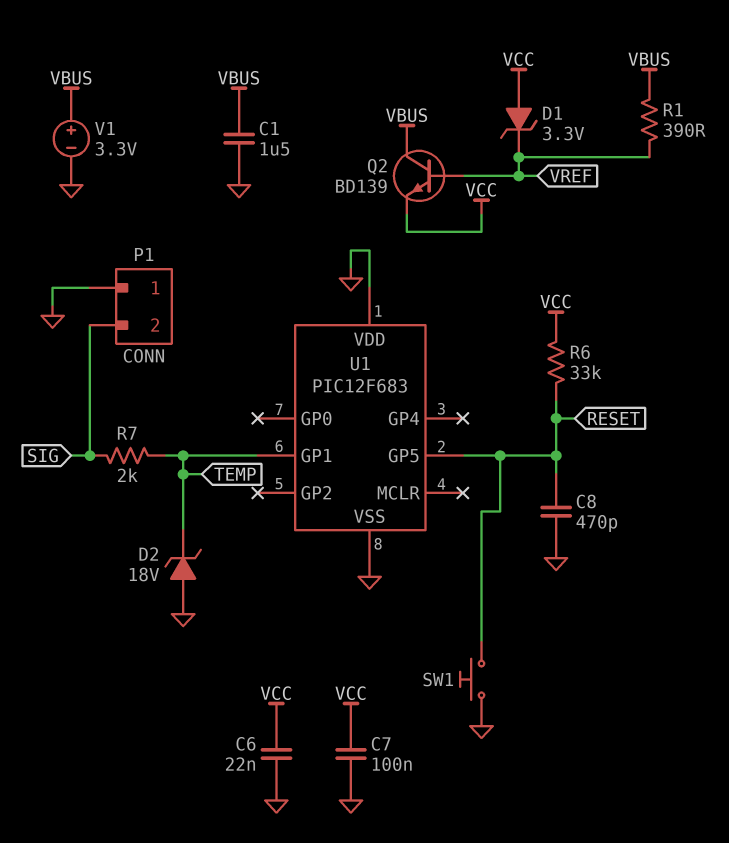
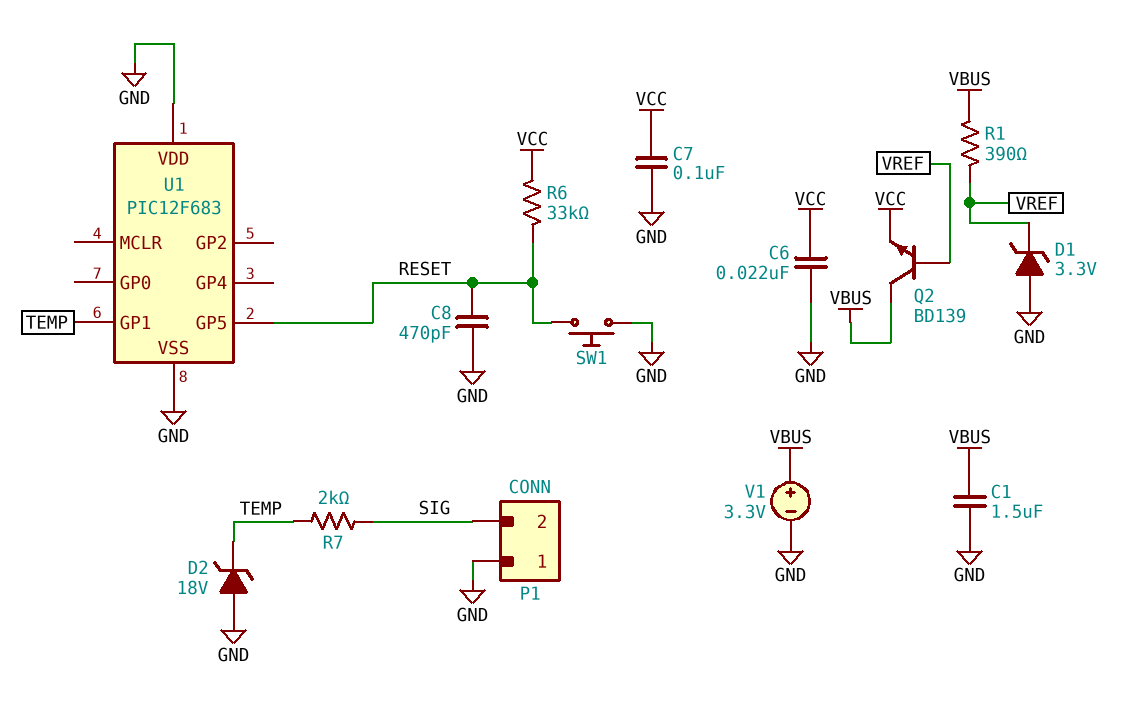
D1: zener 3.3V (A VCC, K VREF) -> zener 3.3V (A GND, K VREF)

